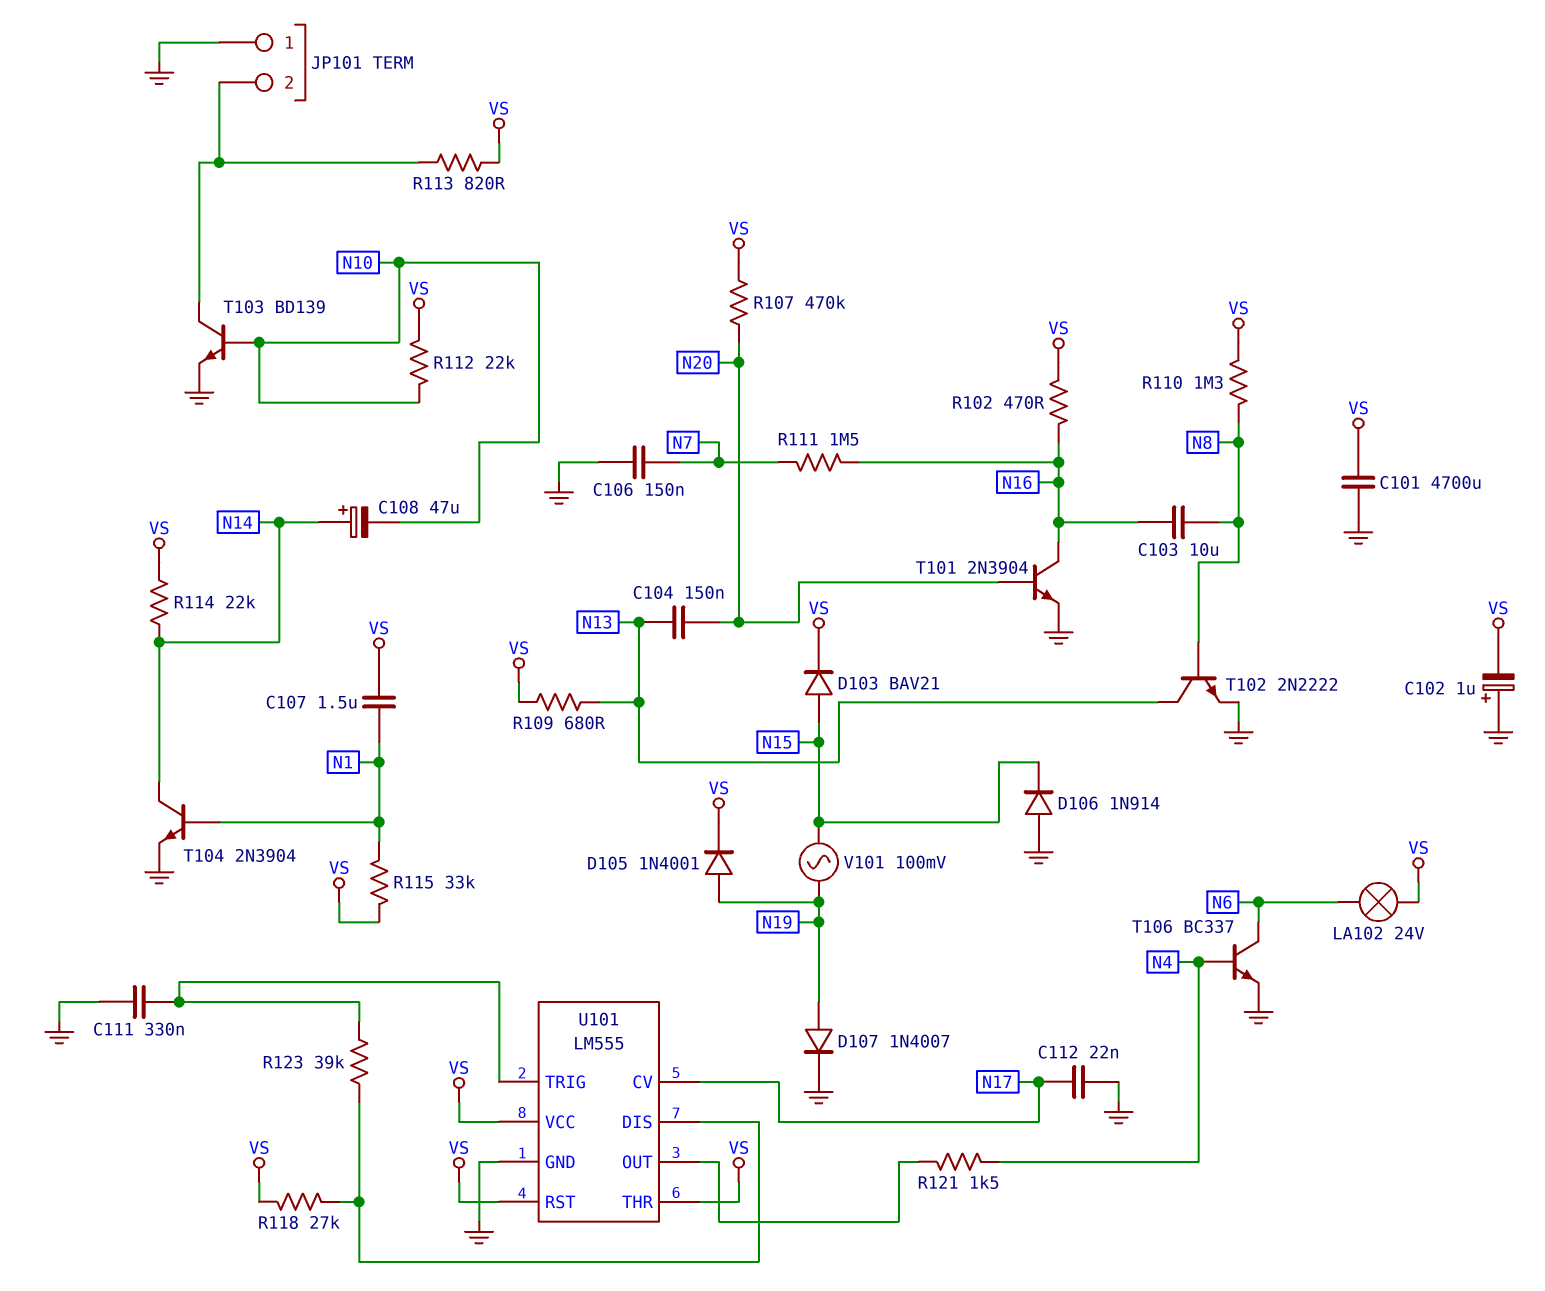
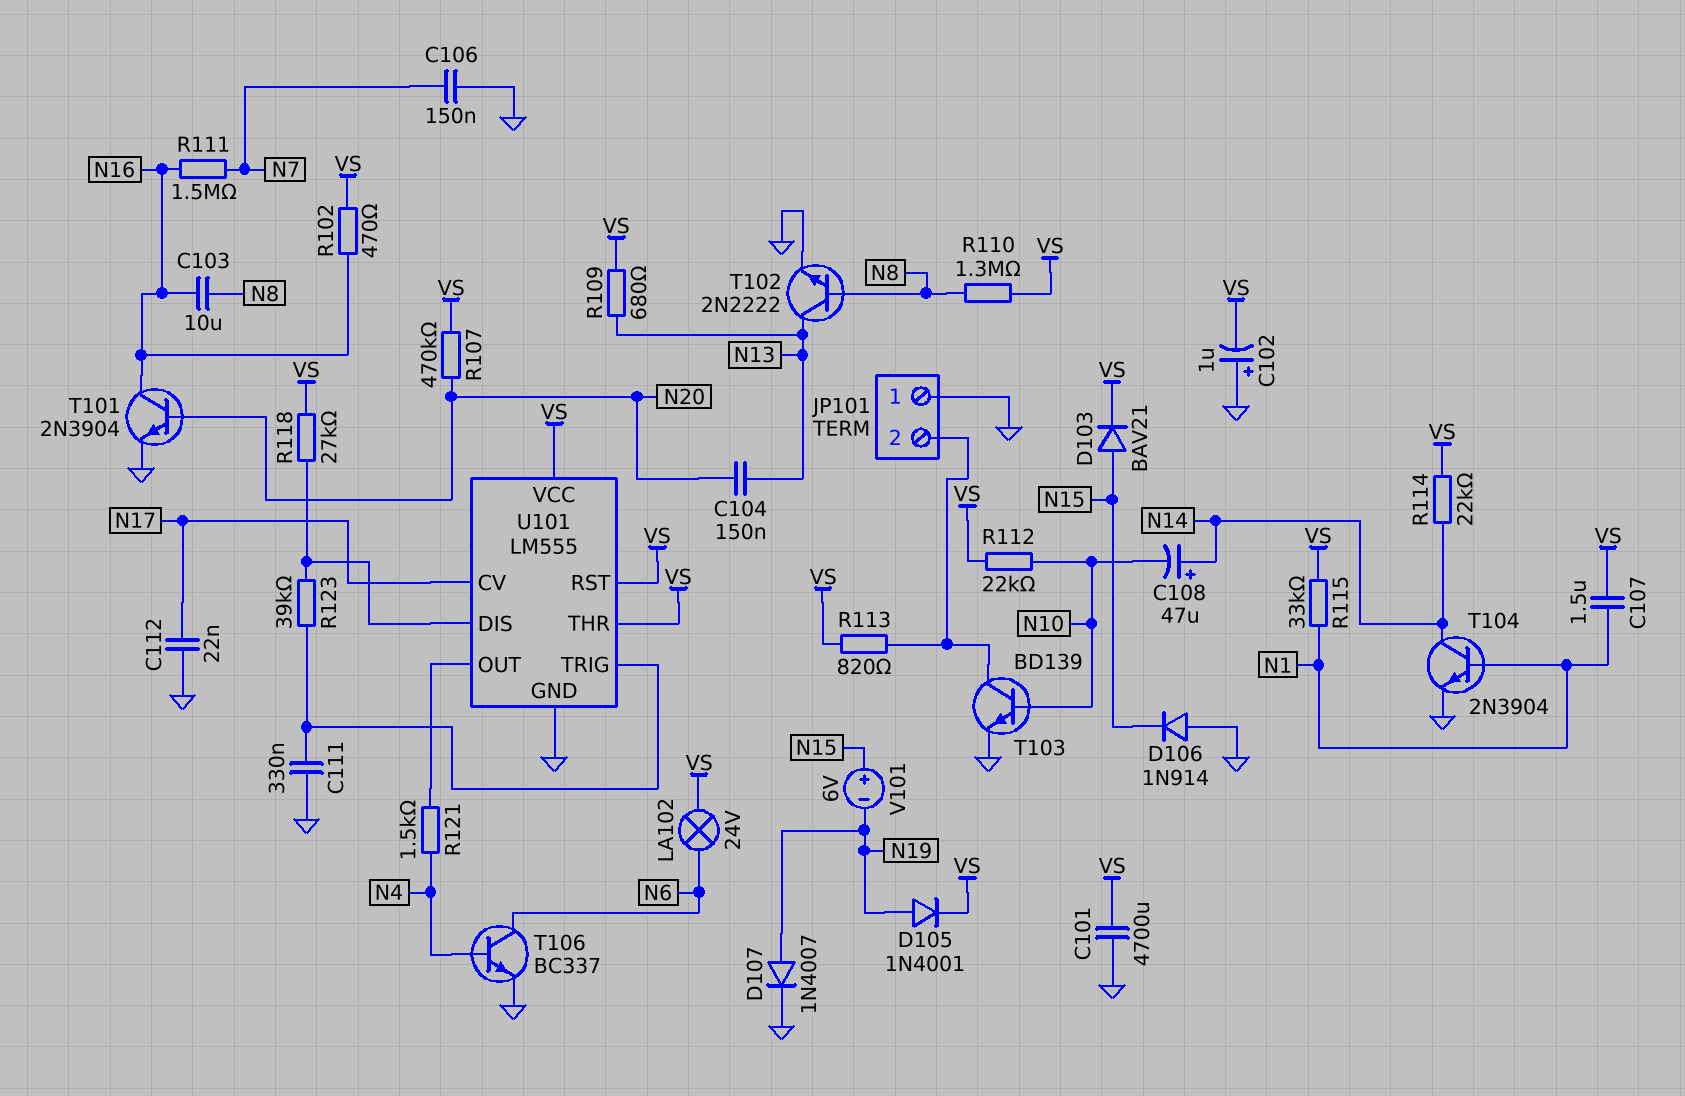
V101: AC 100mV (N15, N19) -> 6V (plus N15, minus N19)

